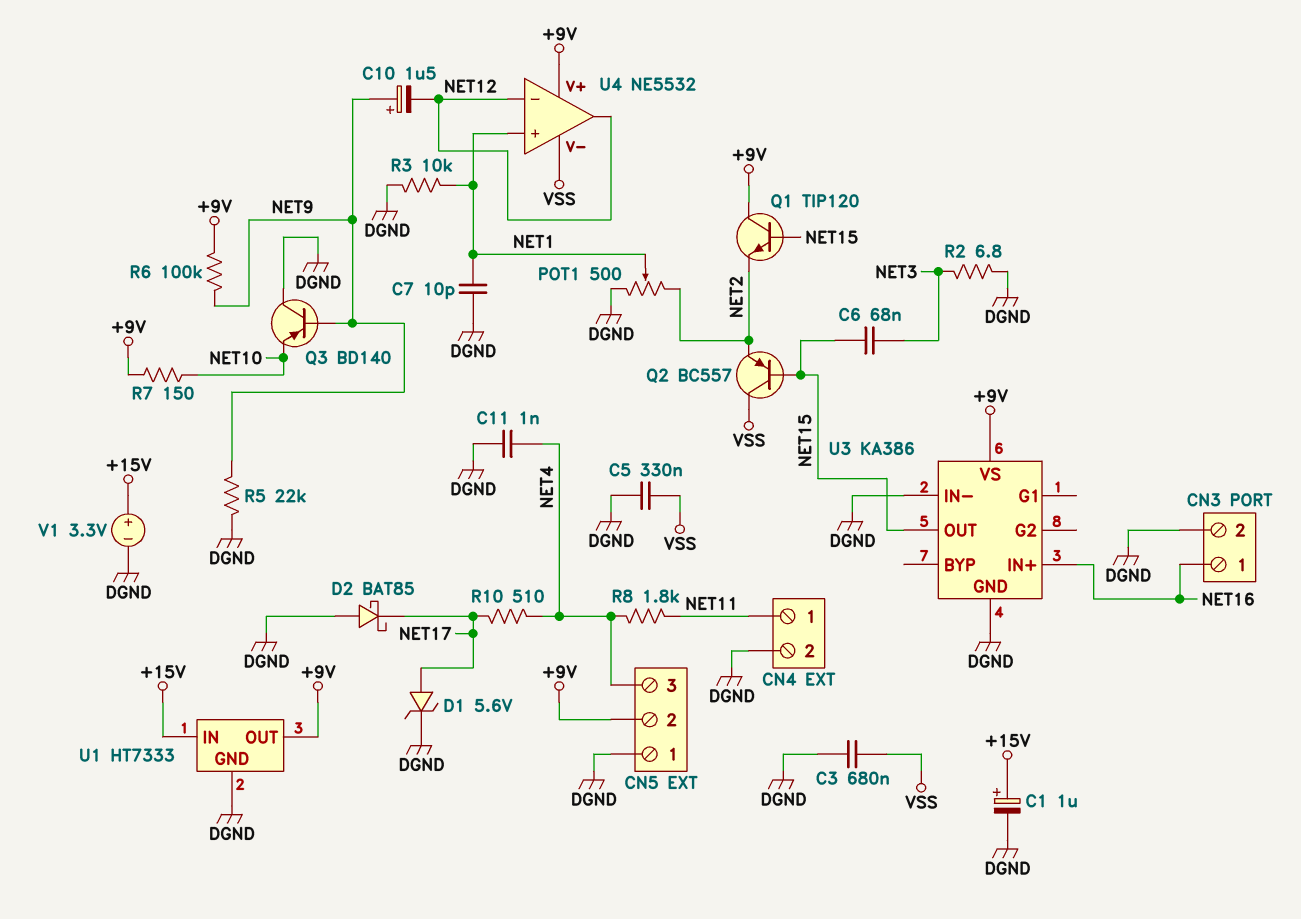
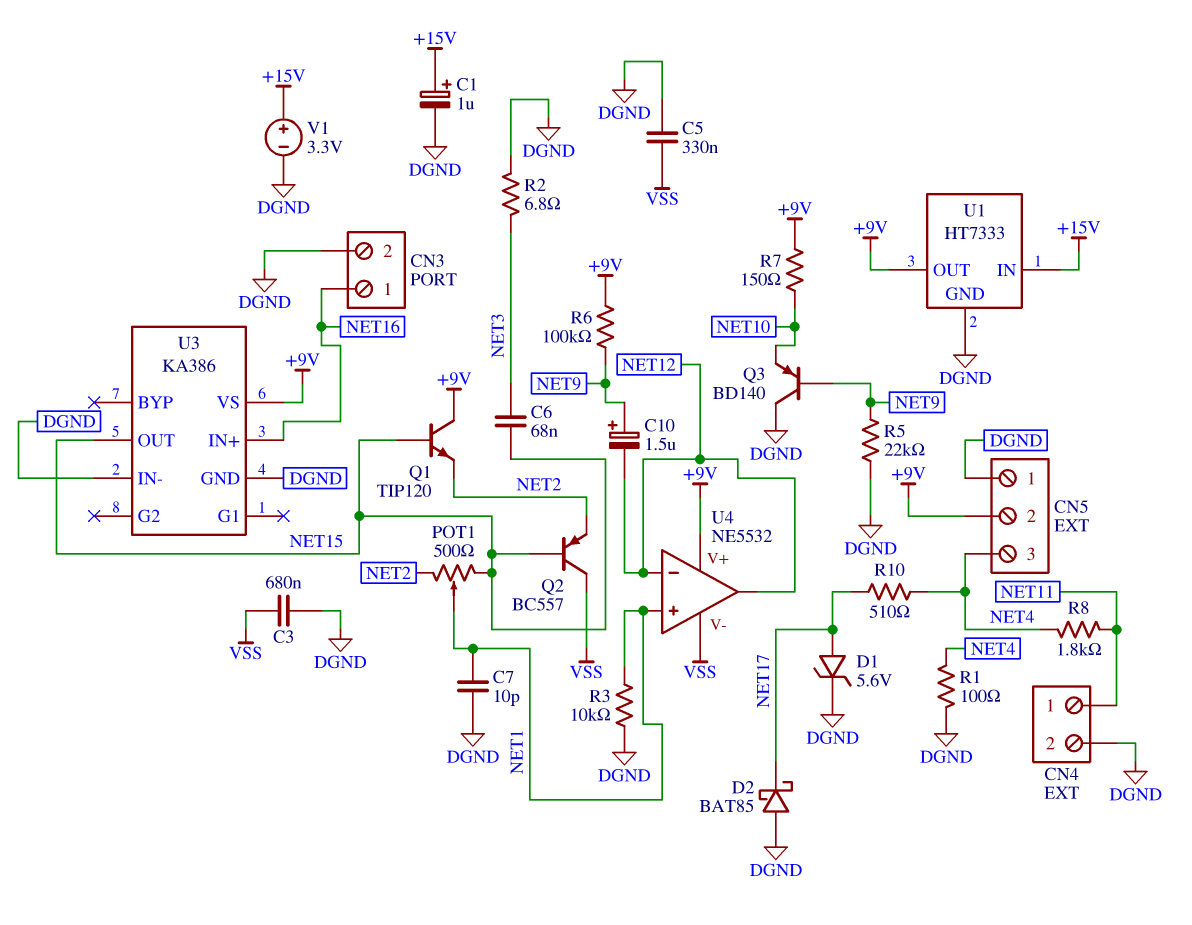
C11: 1nF (DGND, NET4) -> none
POT1: 500 (DGND, NET2, wiper NET1) -> 500 (NET2, NET15, wiper NET1)
R1: none -> 100 (DGND, NET4)

